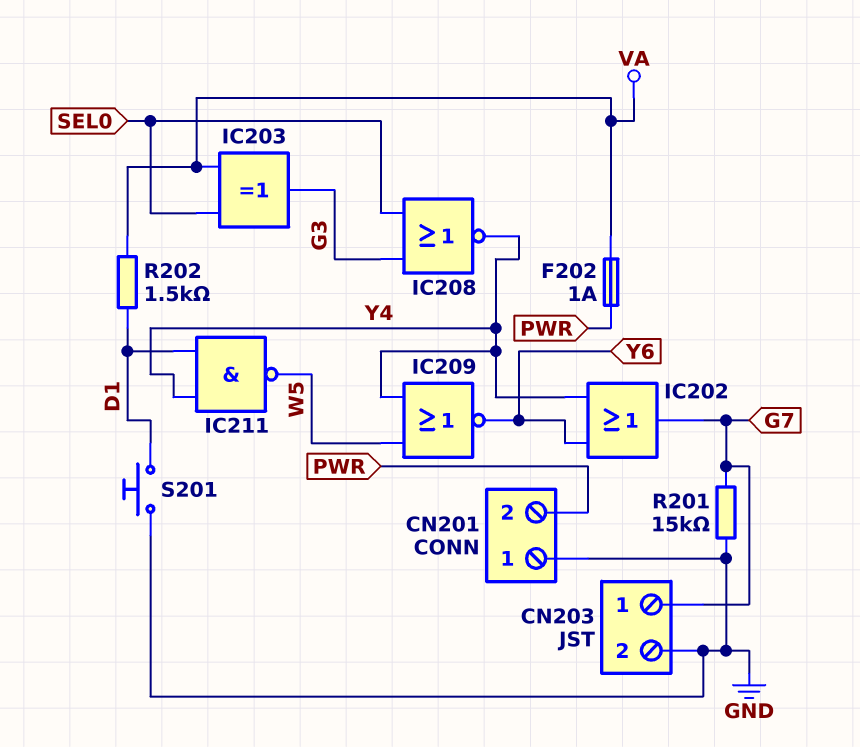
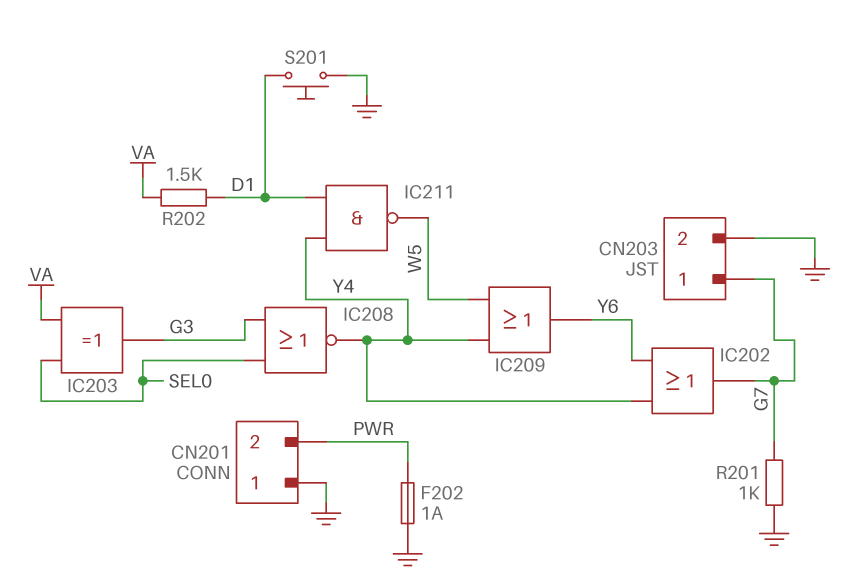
F202: 1A (PWR, VA) -> 1A (GND, PWR)
IC209: NOR (in W5, in Y4, out Y6) -> OR (in W5, in Y4, out Y6)
R201: 15k (G7, GND) -> 1k (G7, GND)

